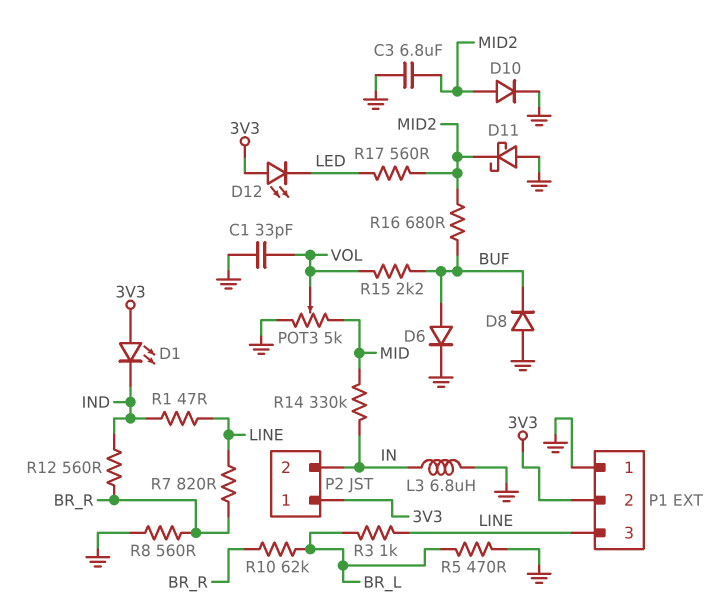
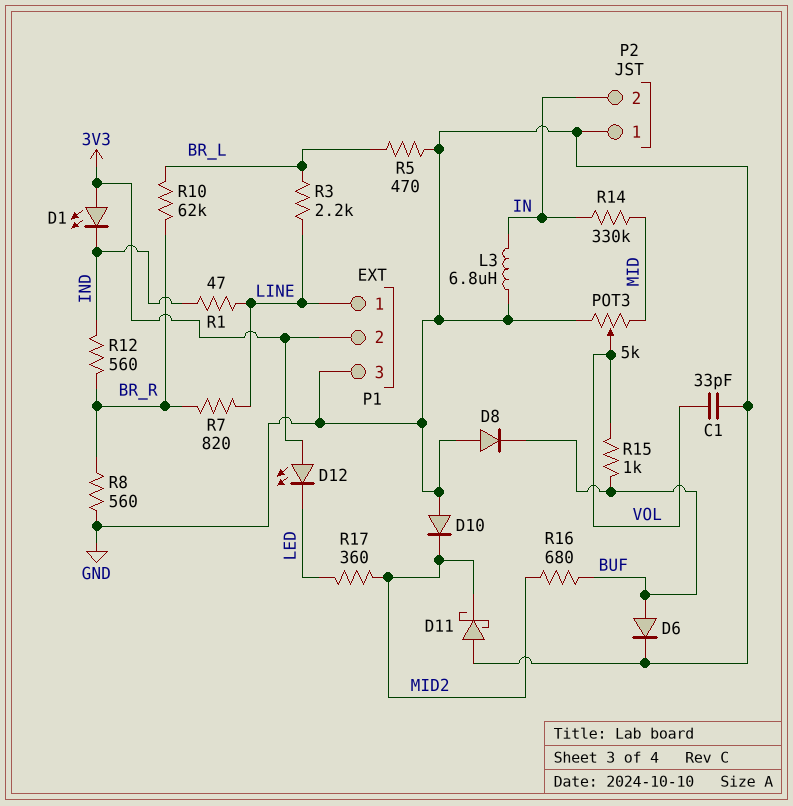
C3: 6.8uF (GND, MID2) -> none
D10: diode (A MID2, K GND) -> diode (A GND, K MID2)
P1 pin 1: GND -> LINE
P1 pin 3: LINE -> GND
P2 pin 1: 3V3 -> GND
R3: 1k (BR_L, LINE) -> 2.2k (BR_L, LINE)
R15: 2.2k (BUF, VOL) -> 1k (BUF, VOL)
R17: 560 (LED, MID2) -> 360 (LED, MID2)

